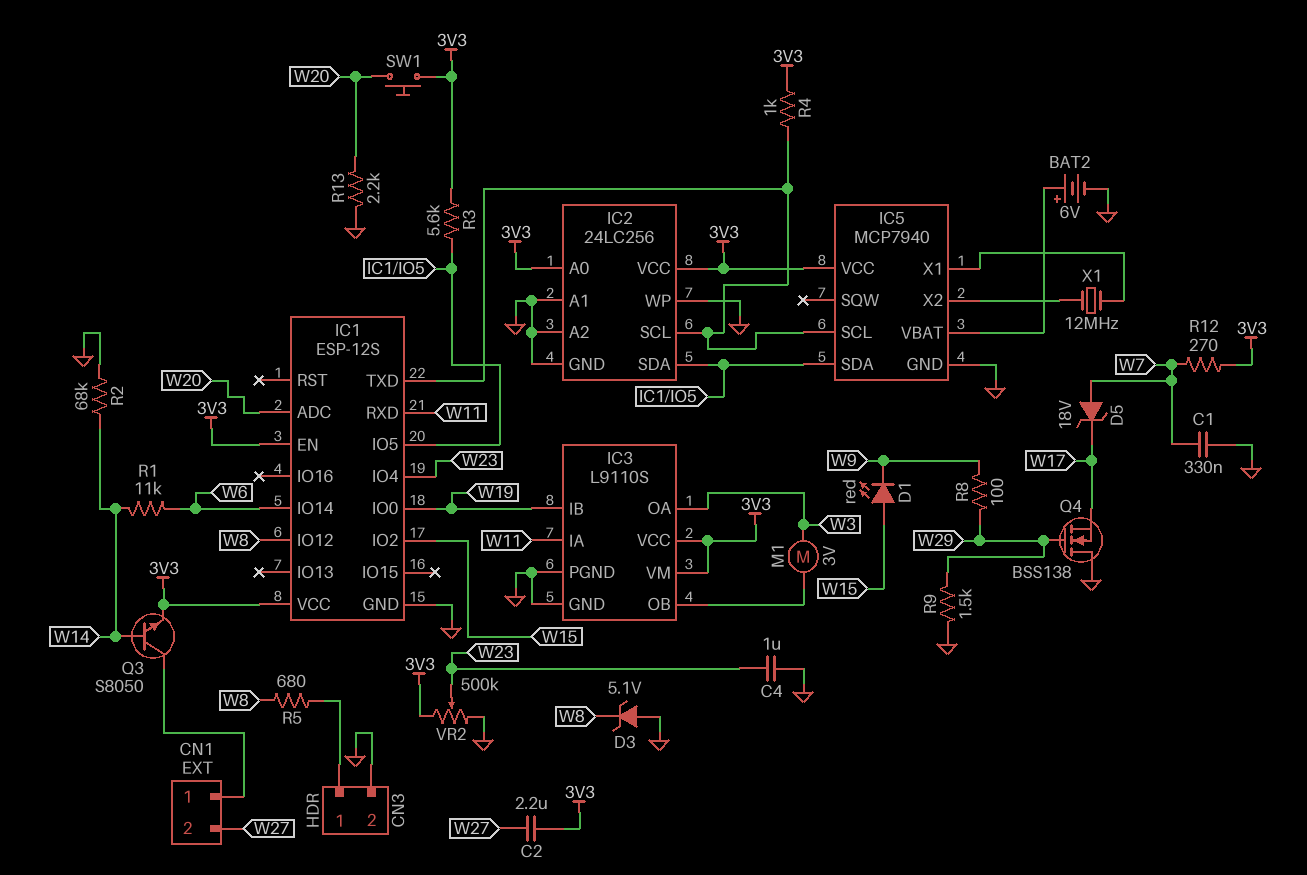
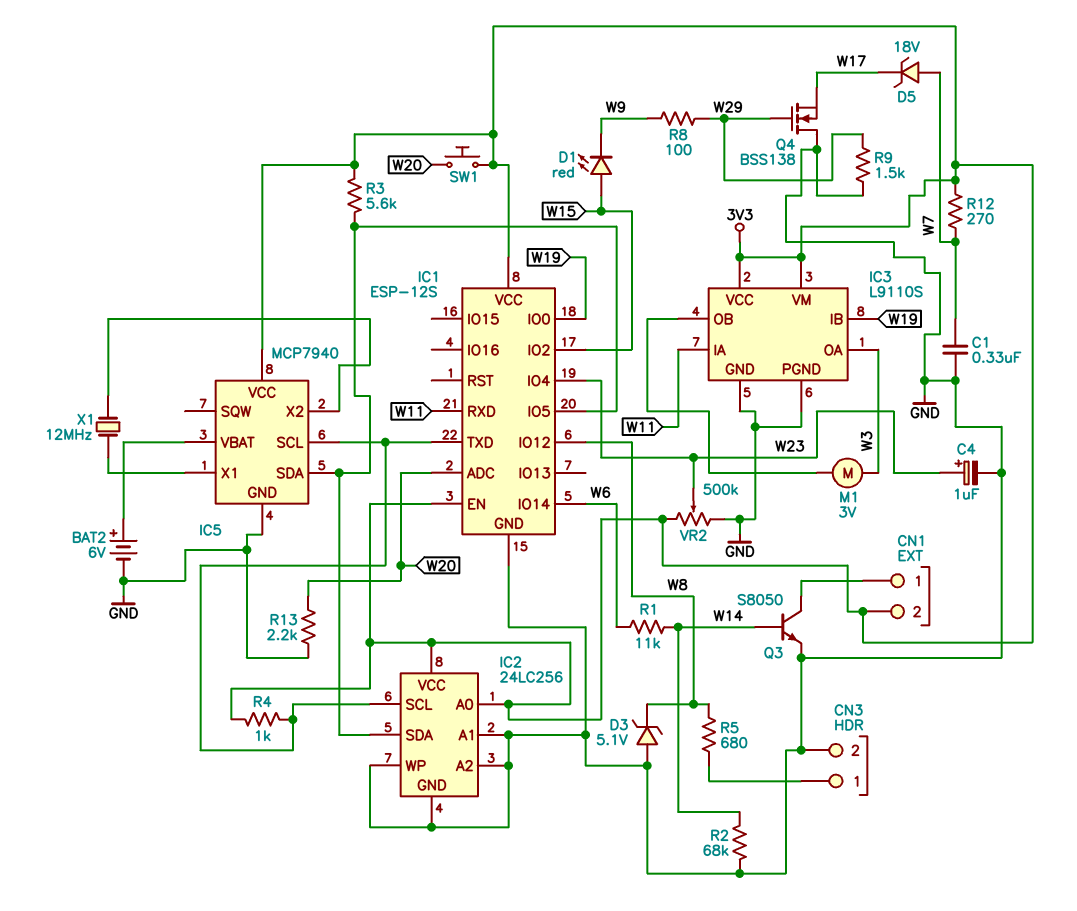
C2: 2.2uF (3V3, W27) -> none
C4: 1uF (GND, W23) -> 1uF (plus W23, minus GND)
CN1 pin 2: W27 -> 3V3
Q3: NPN S8050 (B W14, C CN1/1, E 3V3) -> NPN S8050 (B W14, C CN1/1, E GND)

